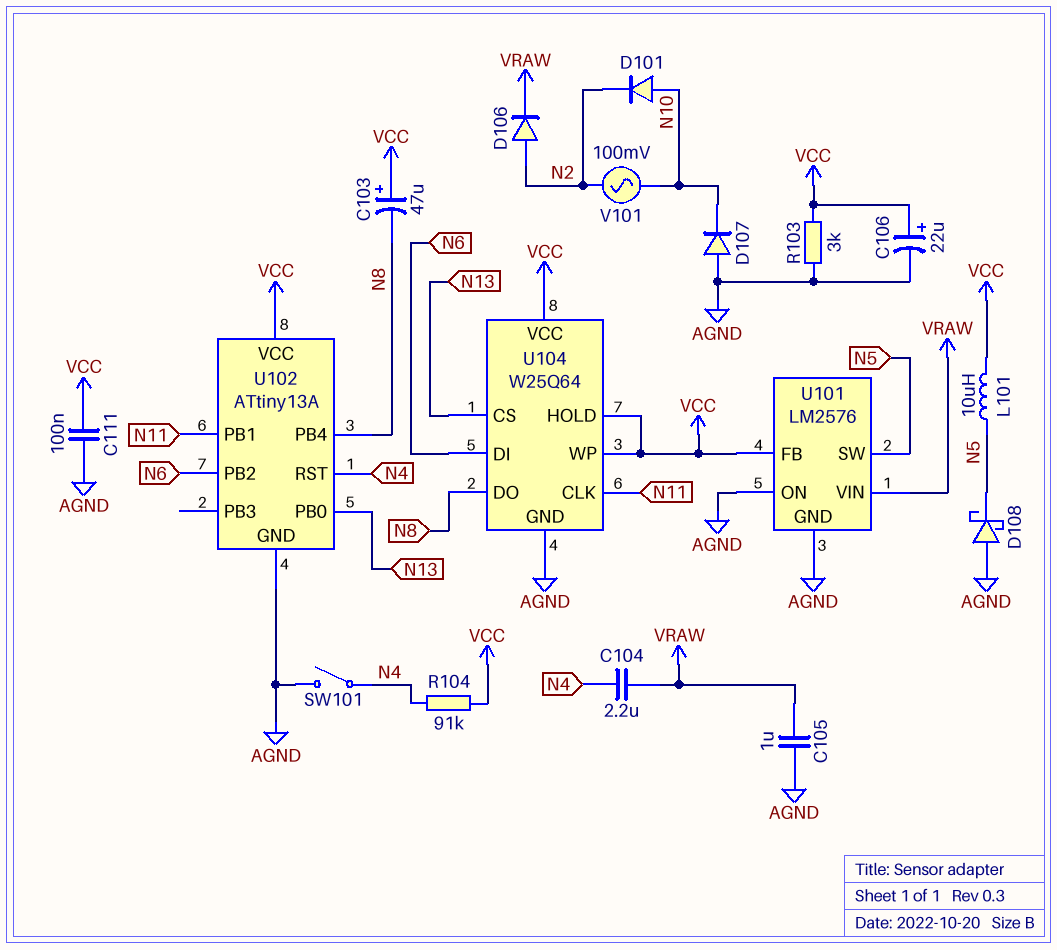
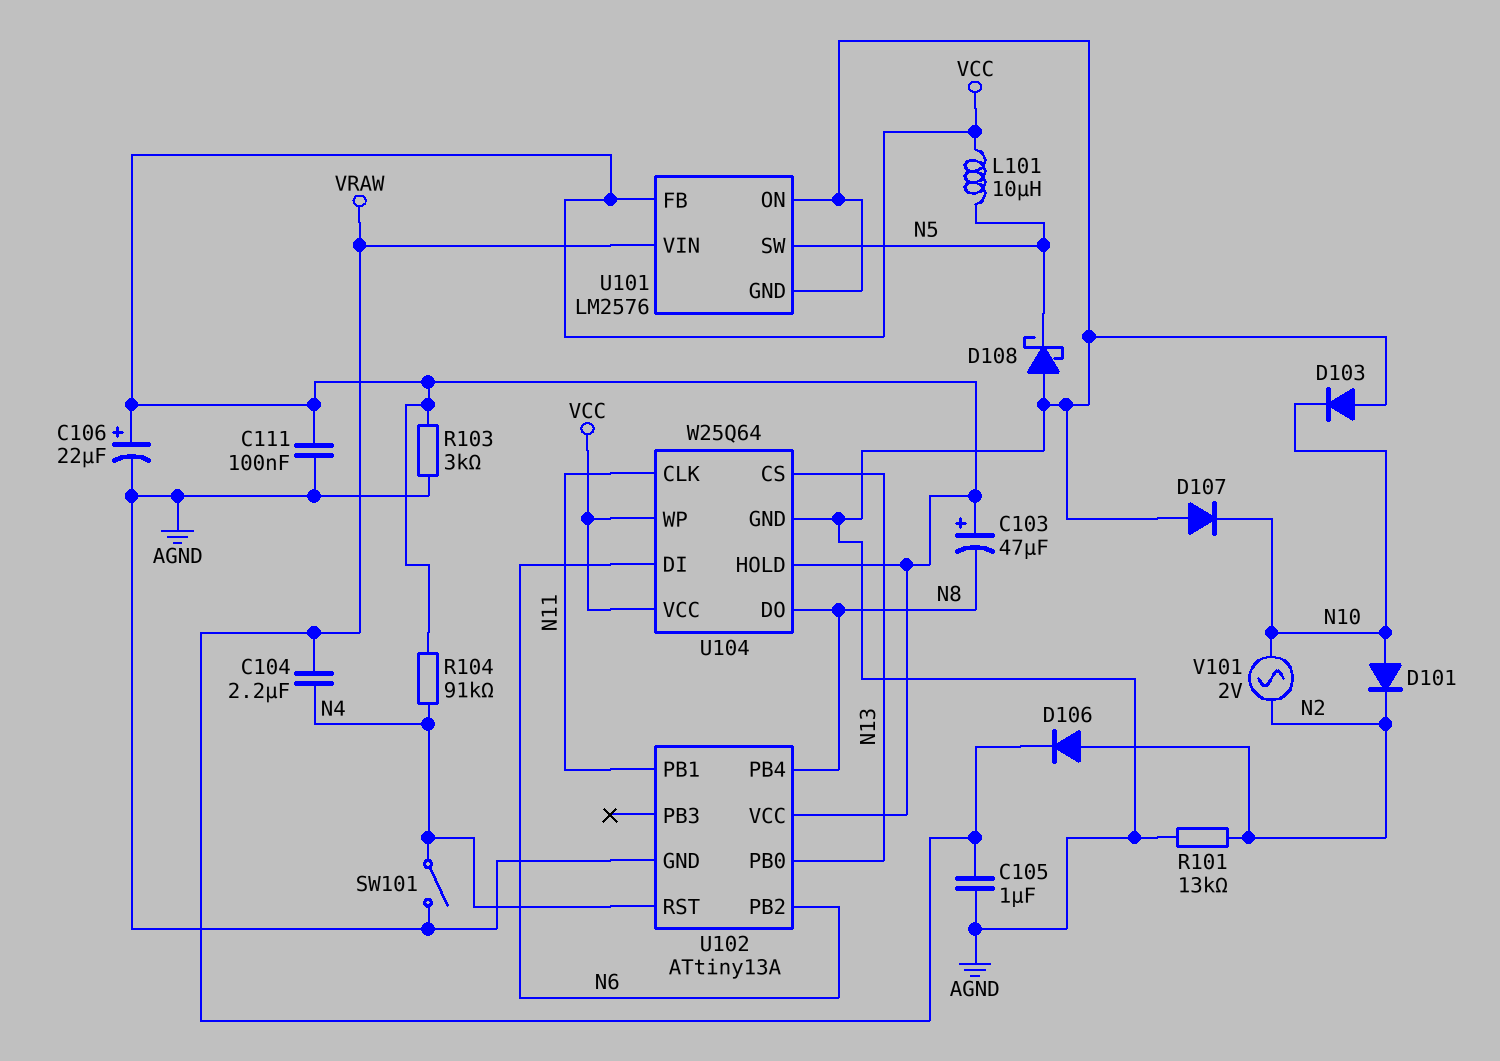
D103: none -> diode (A AGND, K N10)
R101: none -> 13k (AGND, N2)
V101: AC 100mV (N2, N10) -> AC 2V (N2, N10)

